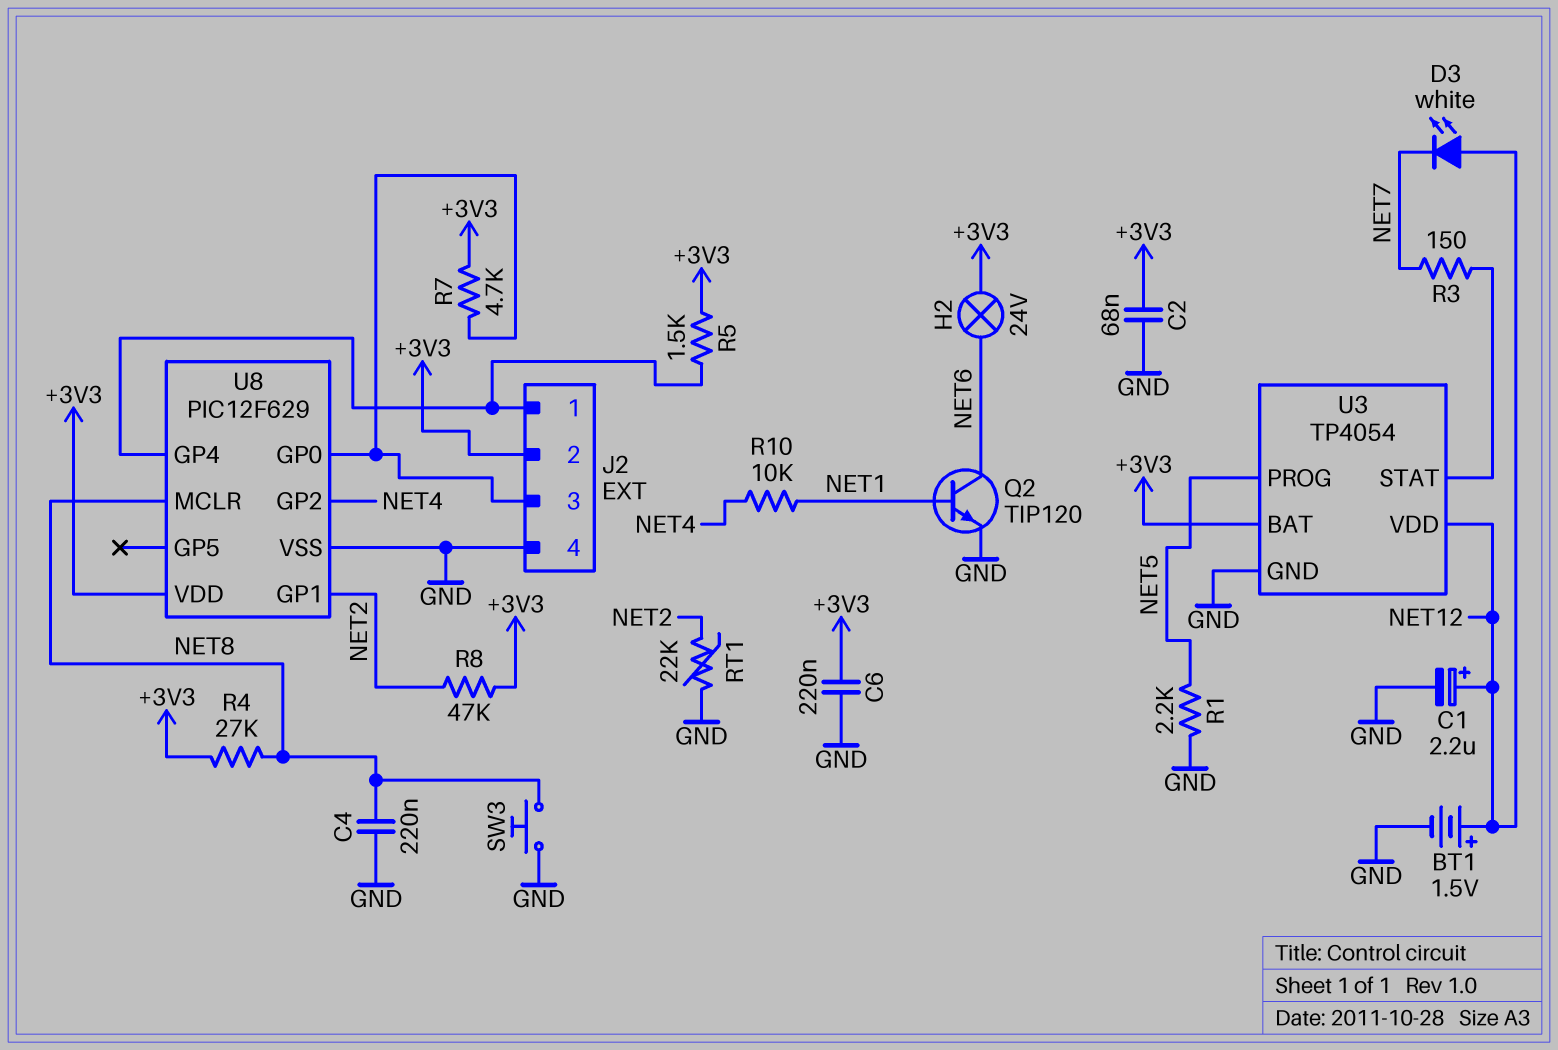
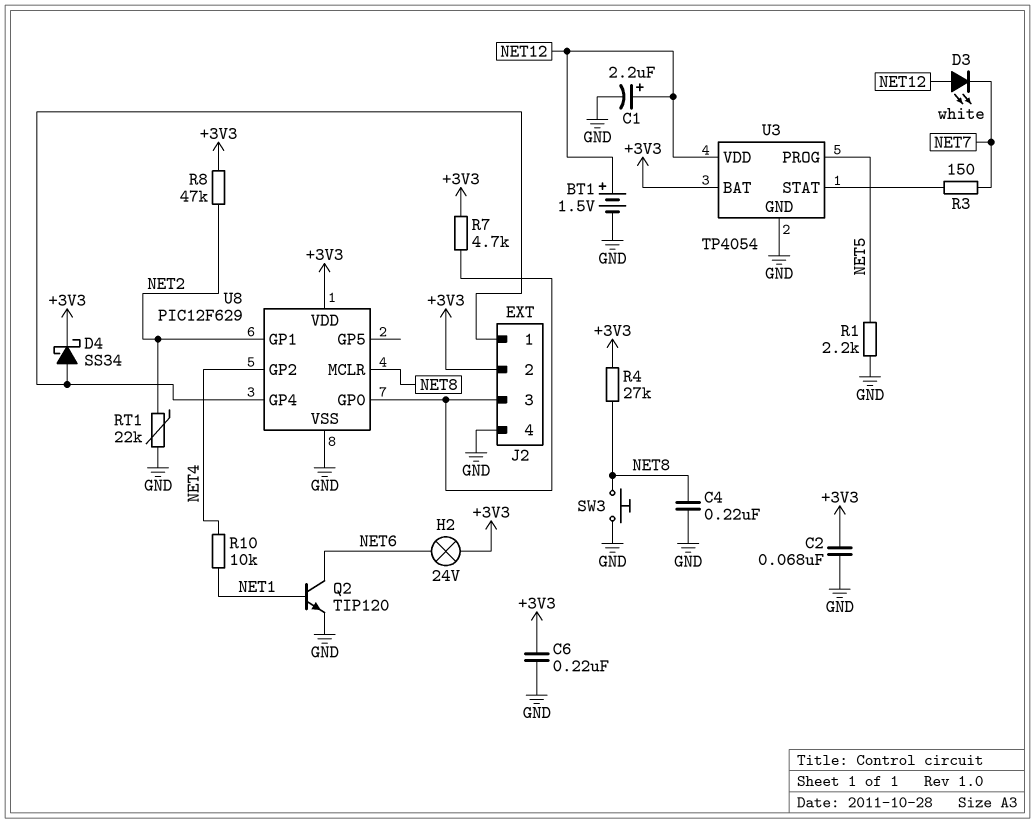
D4: none -> schottky SS34 (A J2/1, K +3V3)
R5: 1.5k (+3V3, J2/1) -> none

